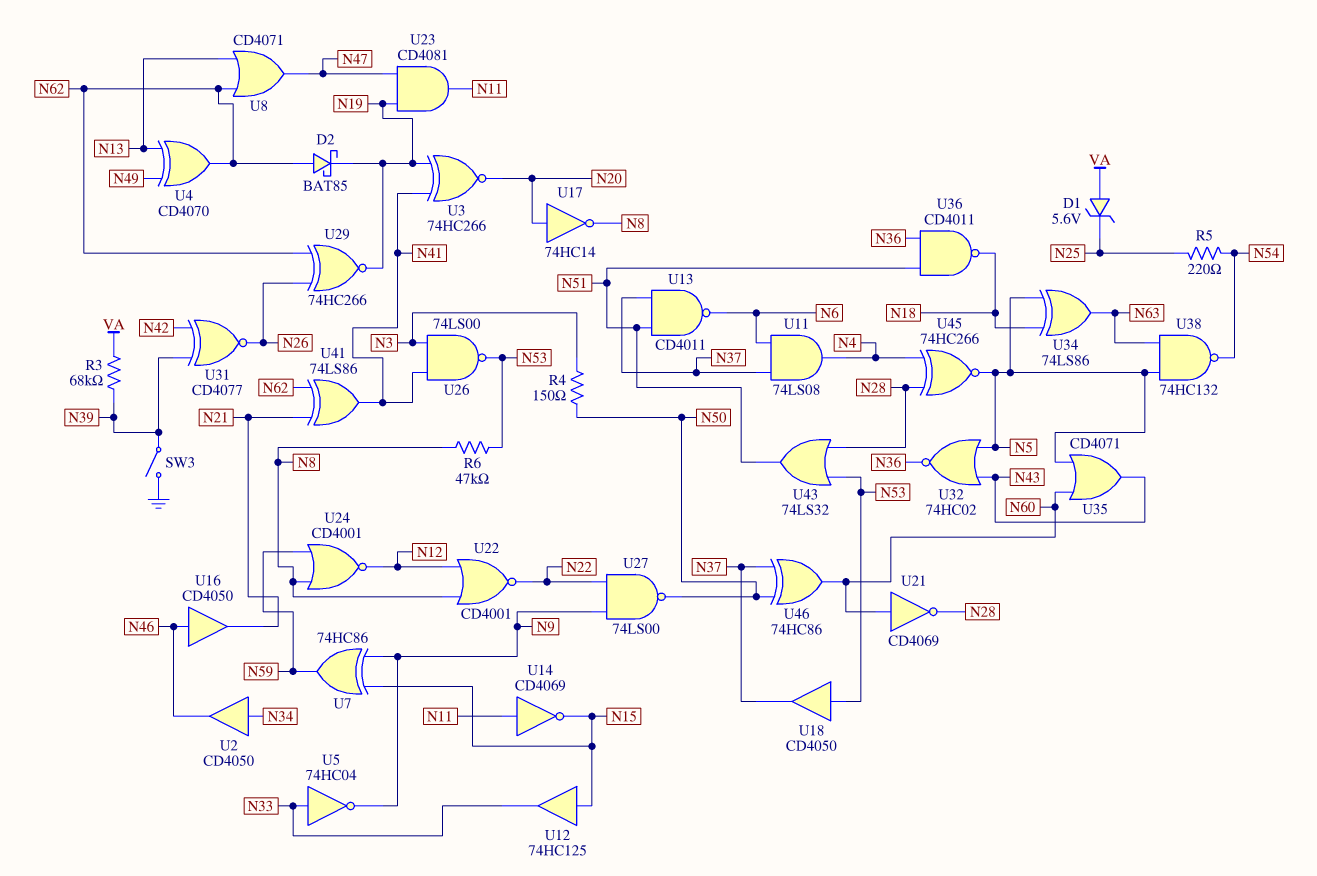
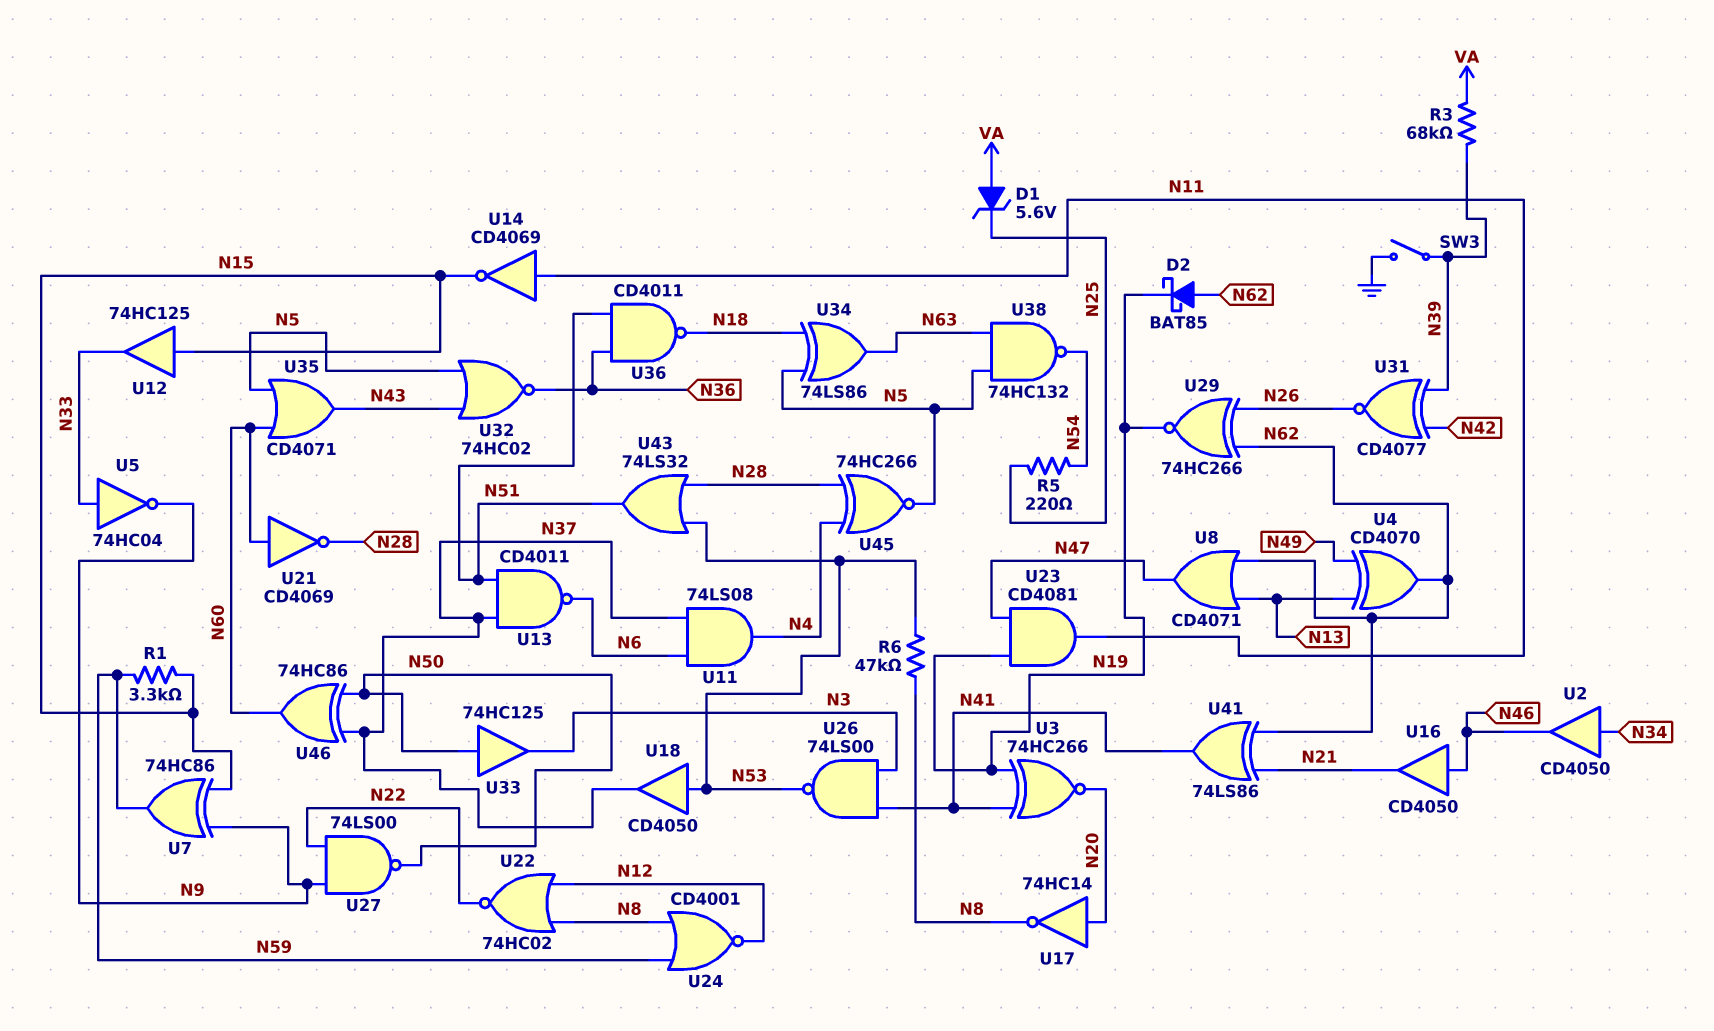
R1: none -> 3.3k (N15, N59)
R4: 150 (N3, N50) -> none
U22: NOR CD4001 (in N8, in N12, out N22) -> NOR 74HC02 (in N8, in N12, out N22)
U33: none -> buffer 74HC125 (in N50, out N3)

